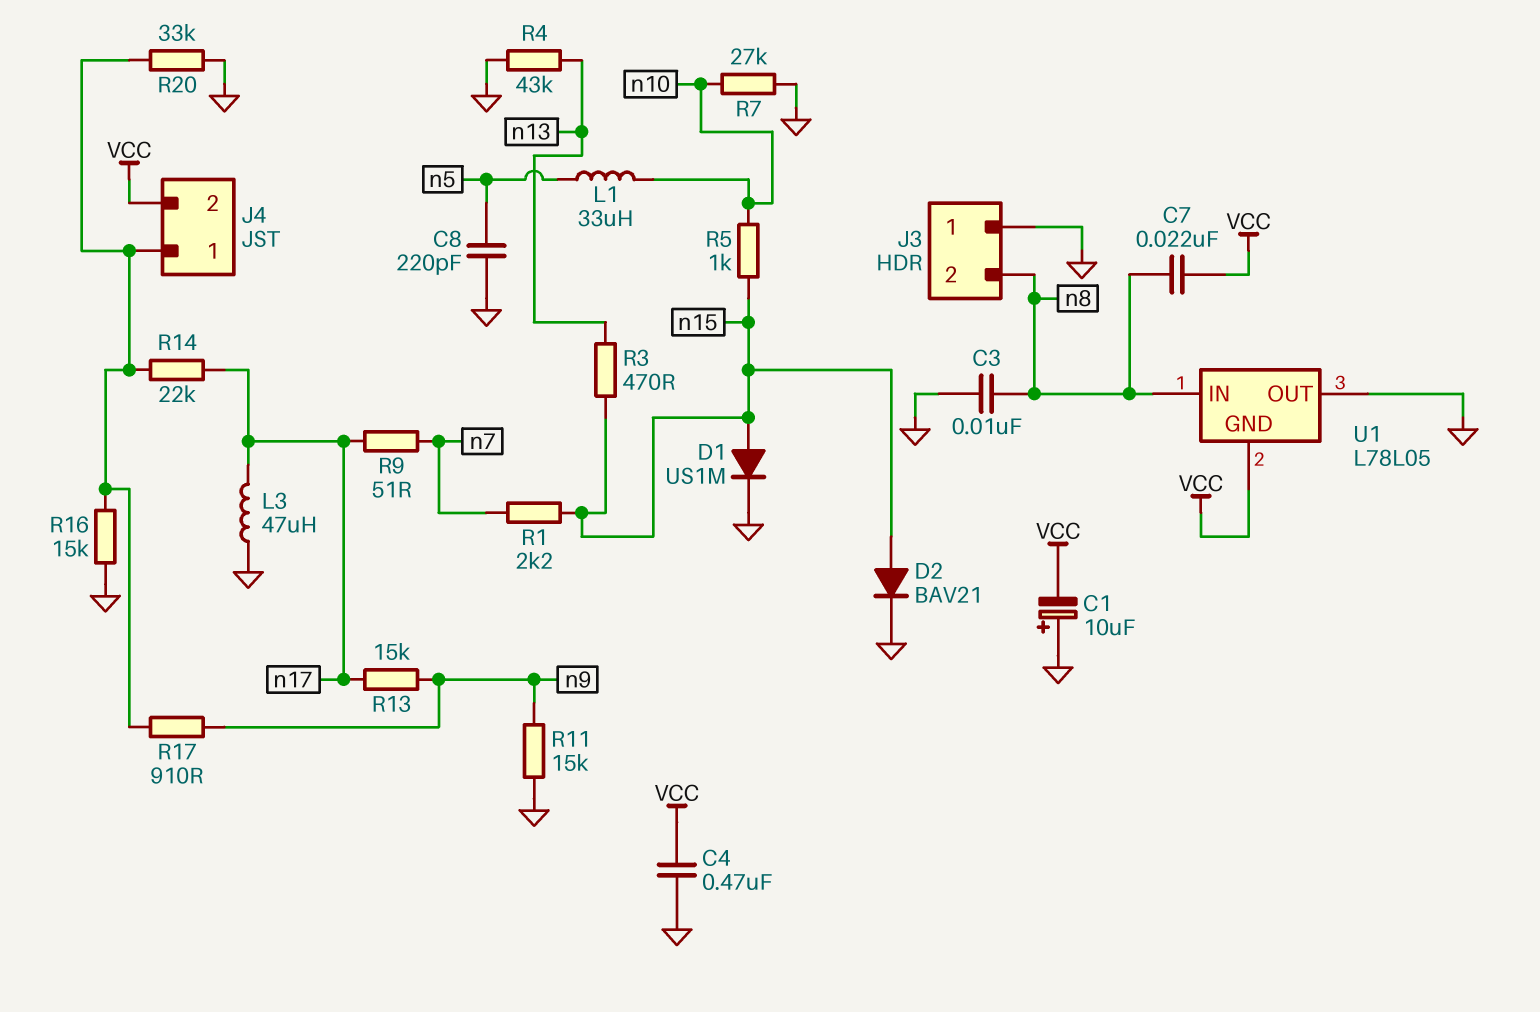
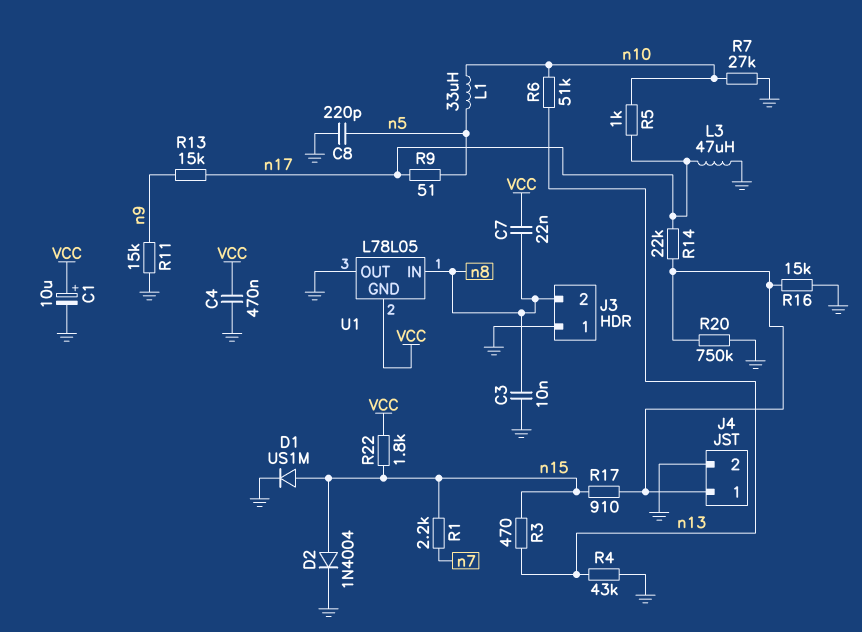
C1: 10uF (plus GND, minus VCC) -> 10uF (plus VCC, minus GND)
D2: diode BAV21 (A n15, K GND) -> diode 1N4004 (A n15, K GND)
J4 pin 2: VCC -> GND
R5: 1k (n10, n15) -> 1k (n10, n17)
R6: none -> 51k (n10, n13)
R9: 51 (n7, n17) -> 51 (n5, n17)
R17: 910 (J4/1, n9) -> 910 (J4/1, n15)
R20: 33k (GND, J4/1) -> 750k (GND, J4/1)
R22: none -> 1.8k (VCC, n15)

